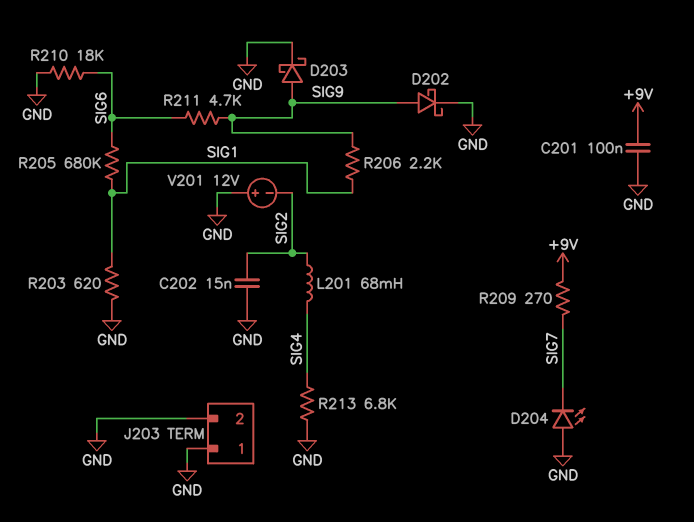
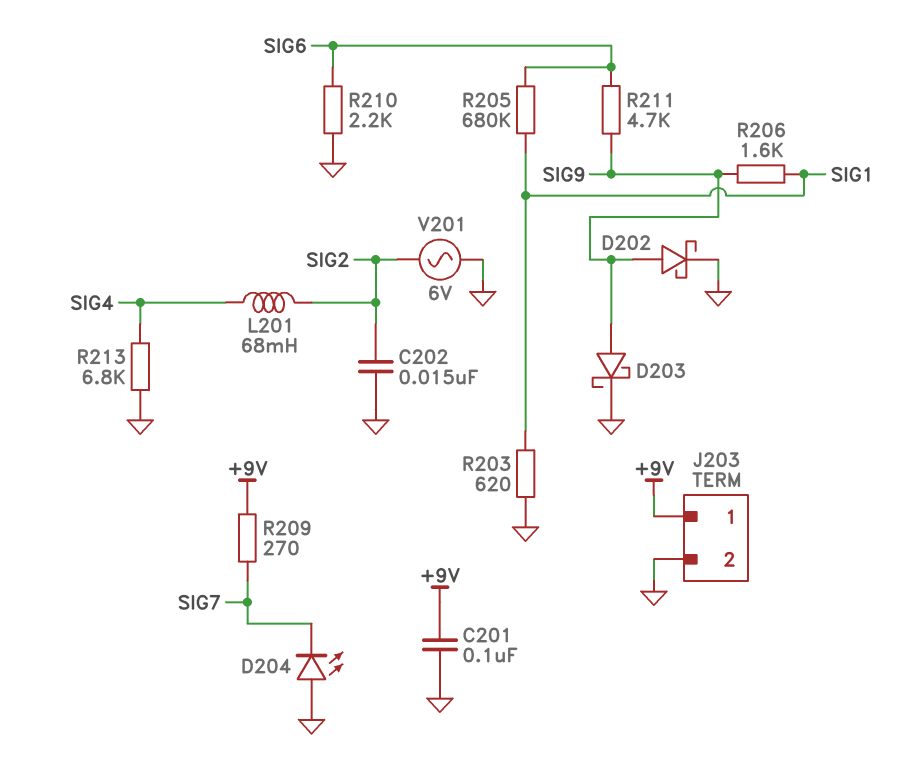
J203 pin 1: GND -> +9V
R206: 2.2k (SIG1, SIG9) -> 1.6k (SIG1, SIG9)
R210: 18k (GND, SIG6) -> 2.2k (GND, SIG6)
V201: 12V (plus GND, minus SIG2) -> AC 6V (GND, SIG2)

